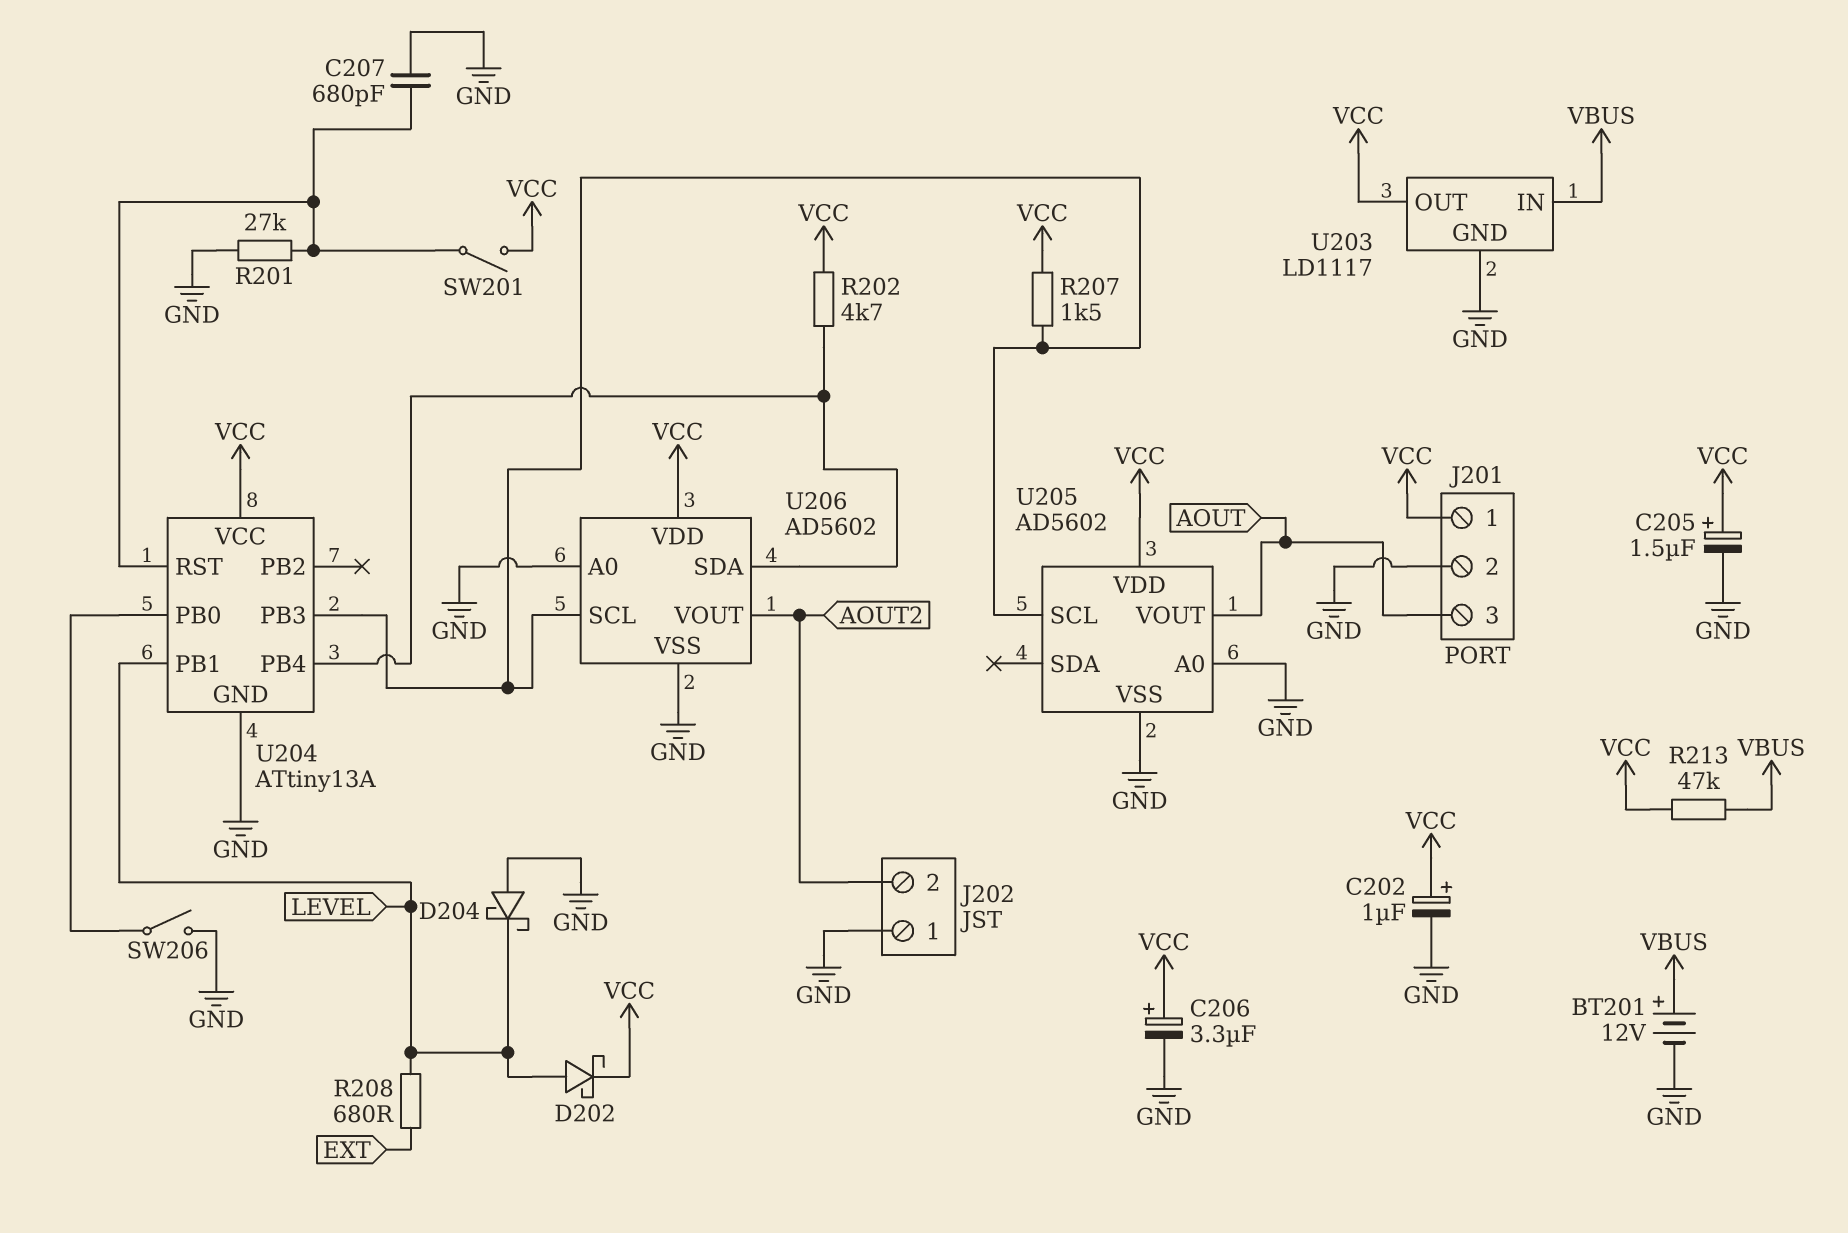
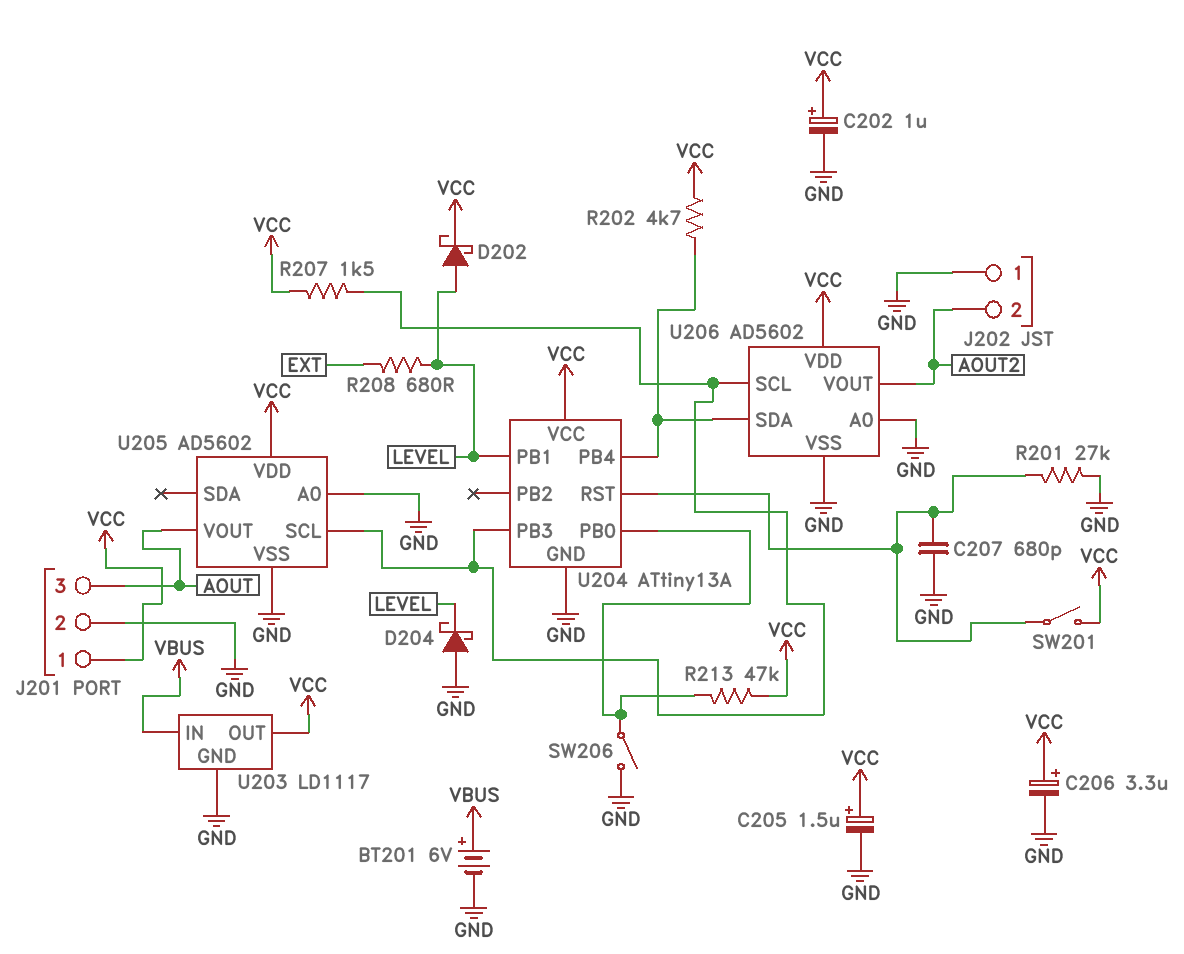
BT201: 12V (plus VBUS, minus GND) -> 6V (plus VBUS, minus GND)
R213: 47k (VBUS, VCC) -> 47k (U204/PB0, VCC)

